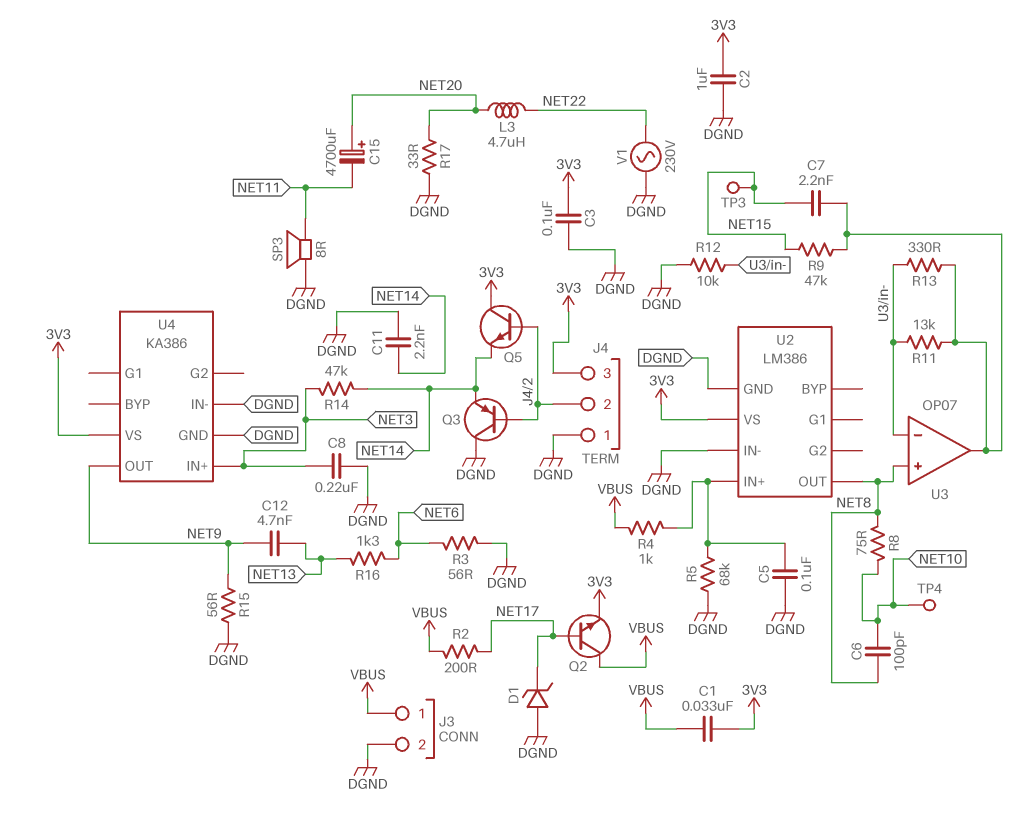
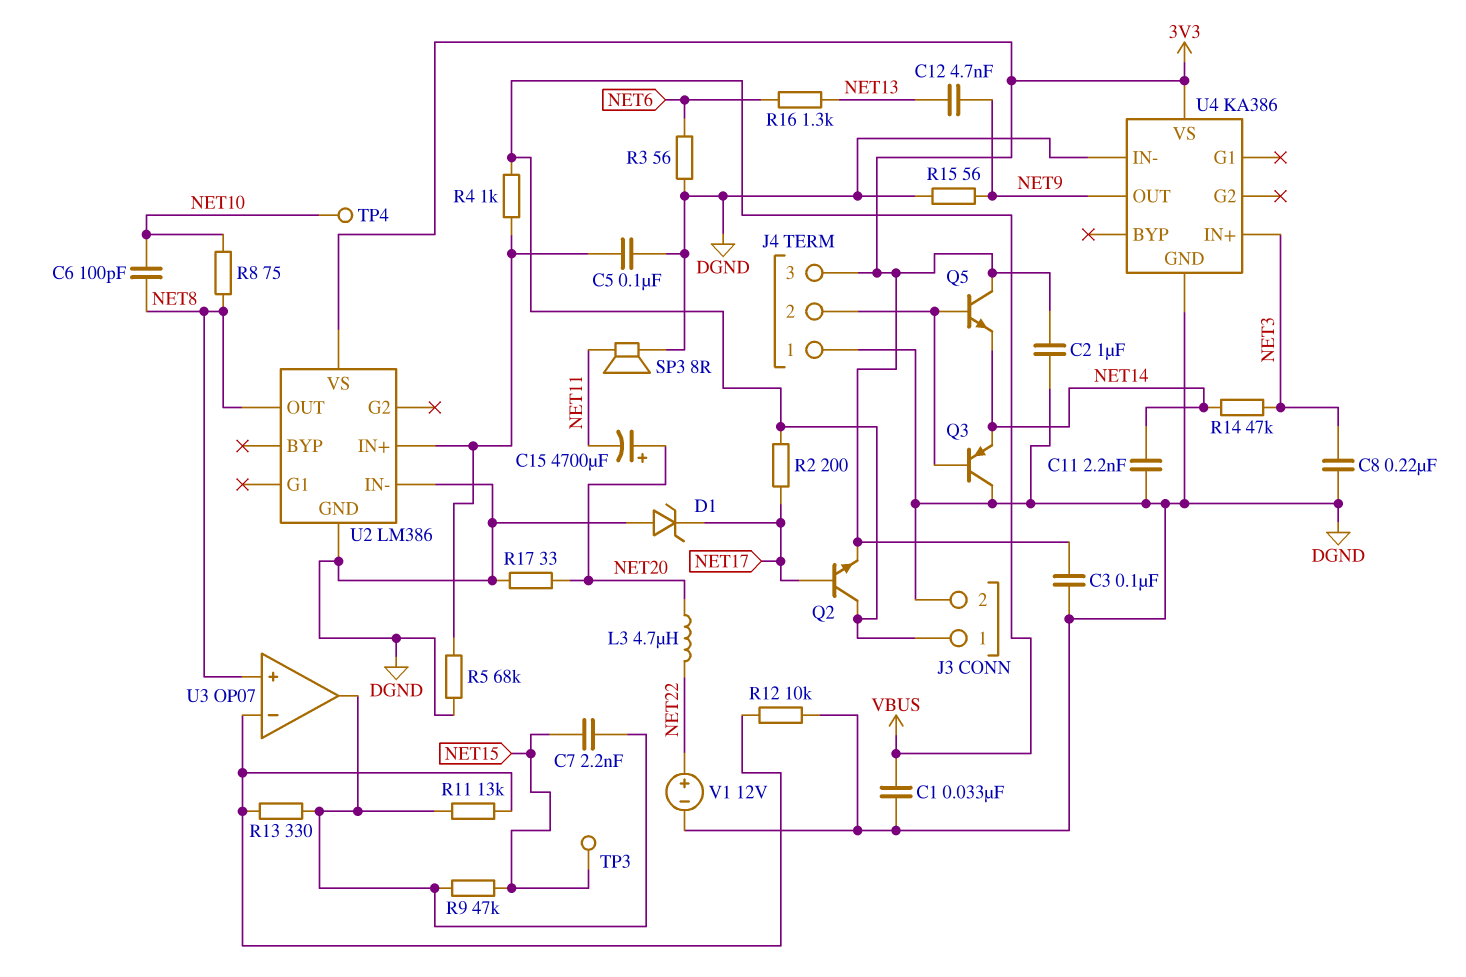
C1: 33nF (3V3, VBUS) -> 33nF (DGND, VBUS)
V1: AC 230V (DGND, NET22) -> 12V (plus NET22, minus DGND)

